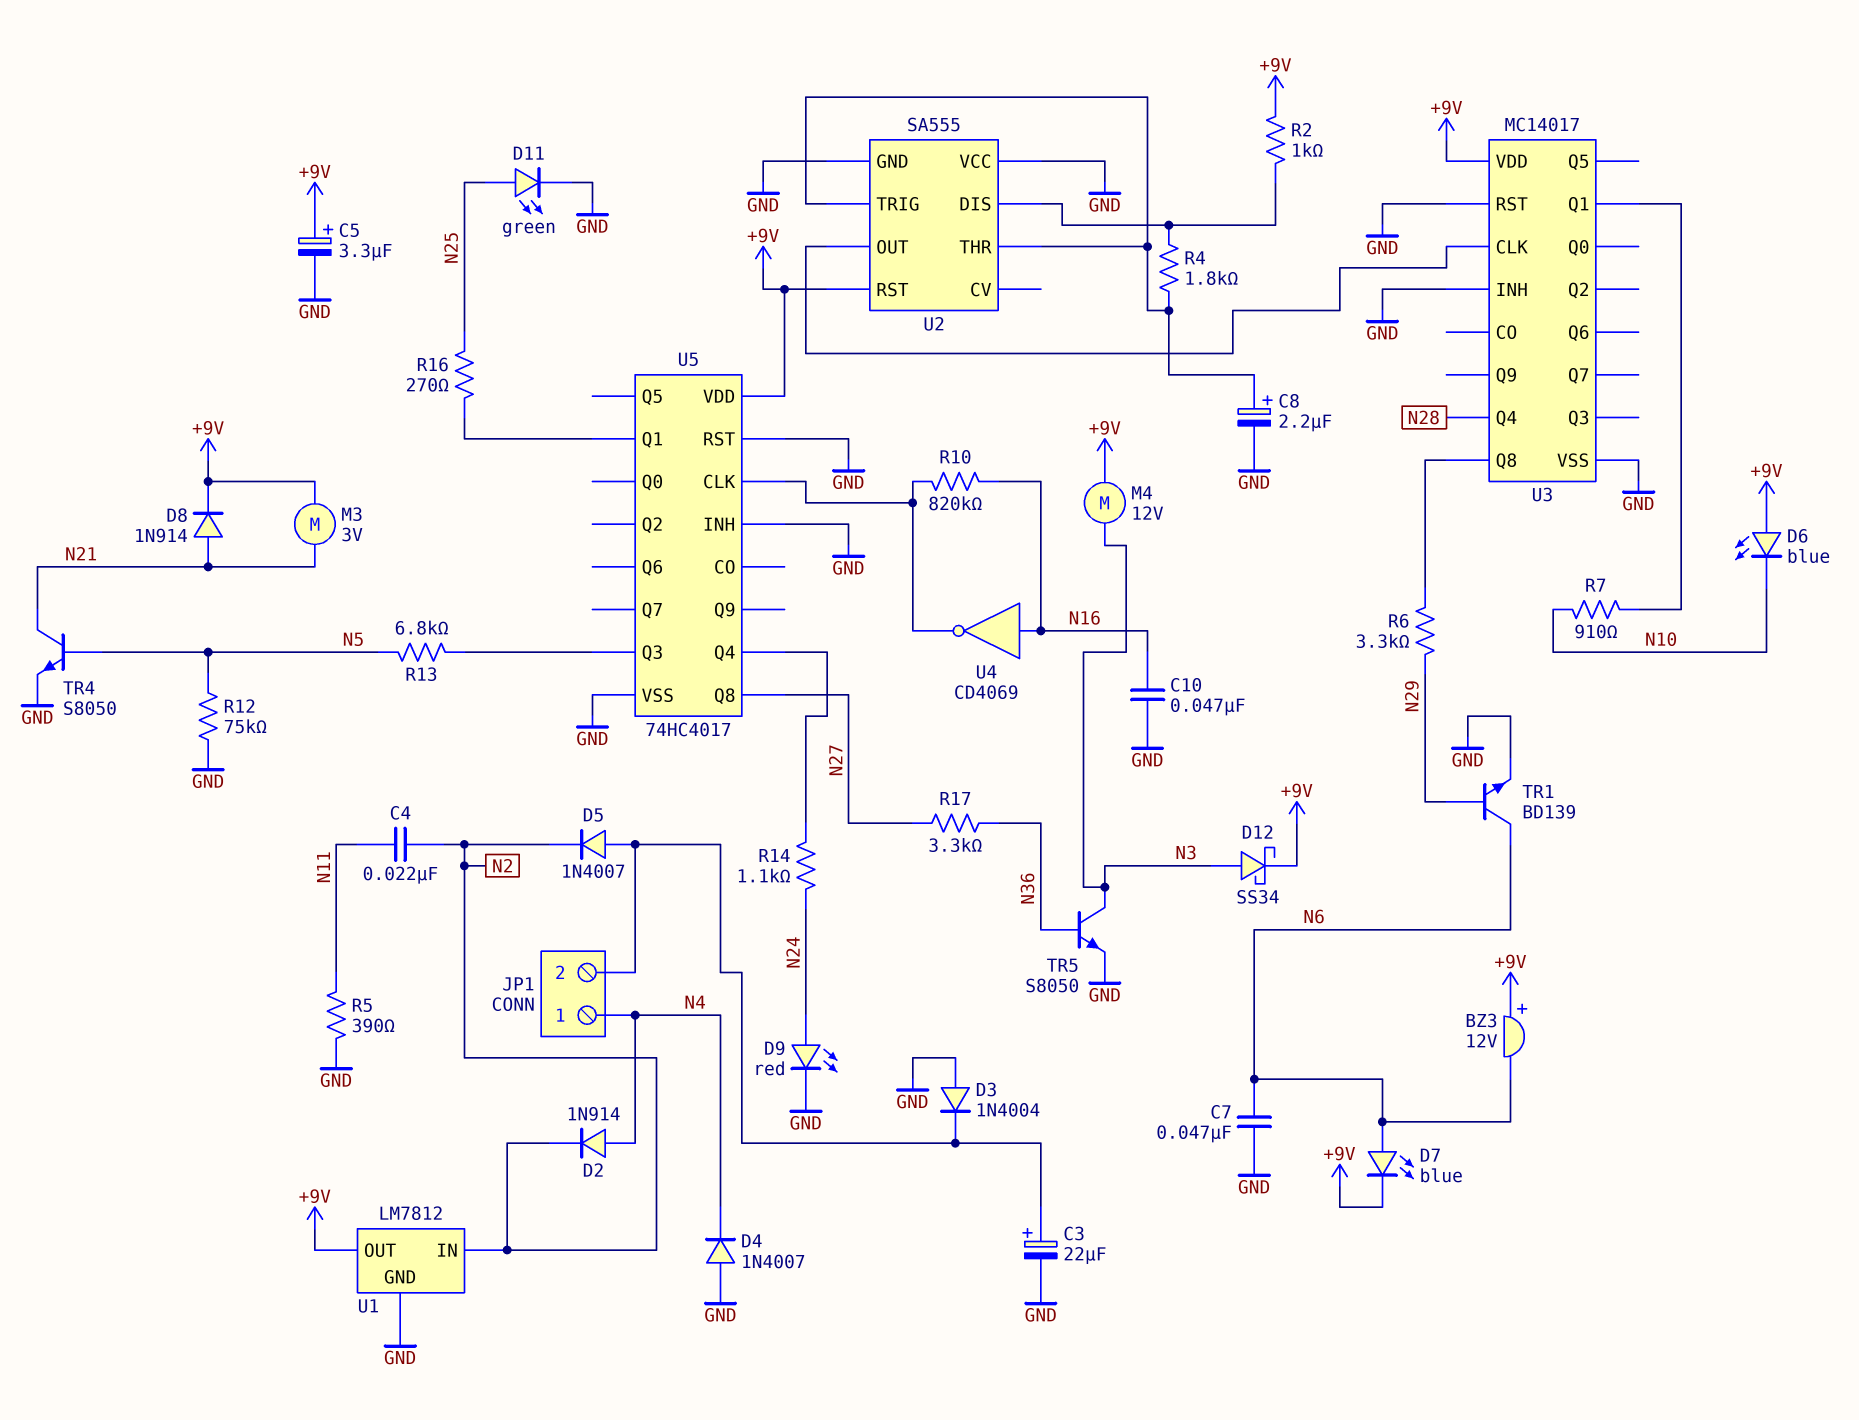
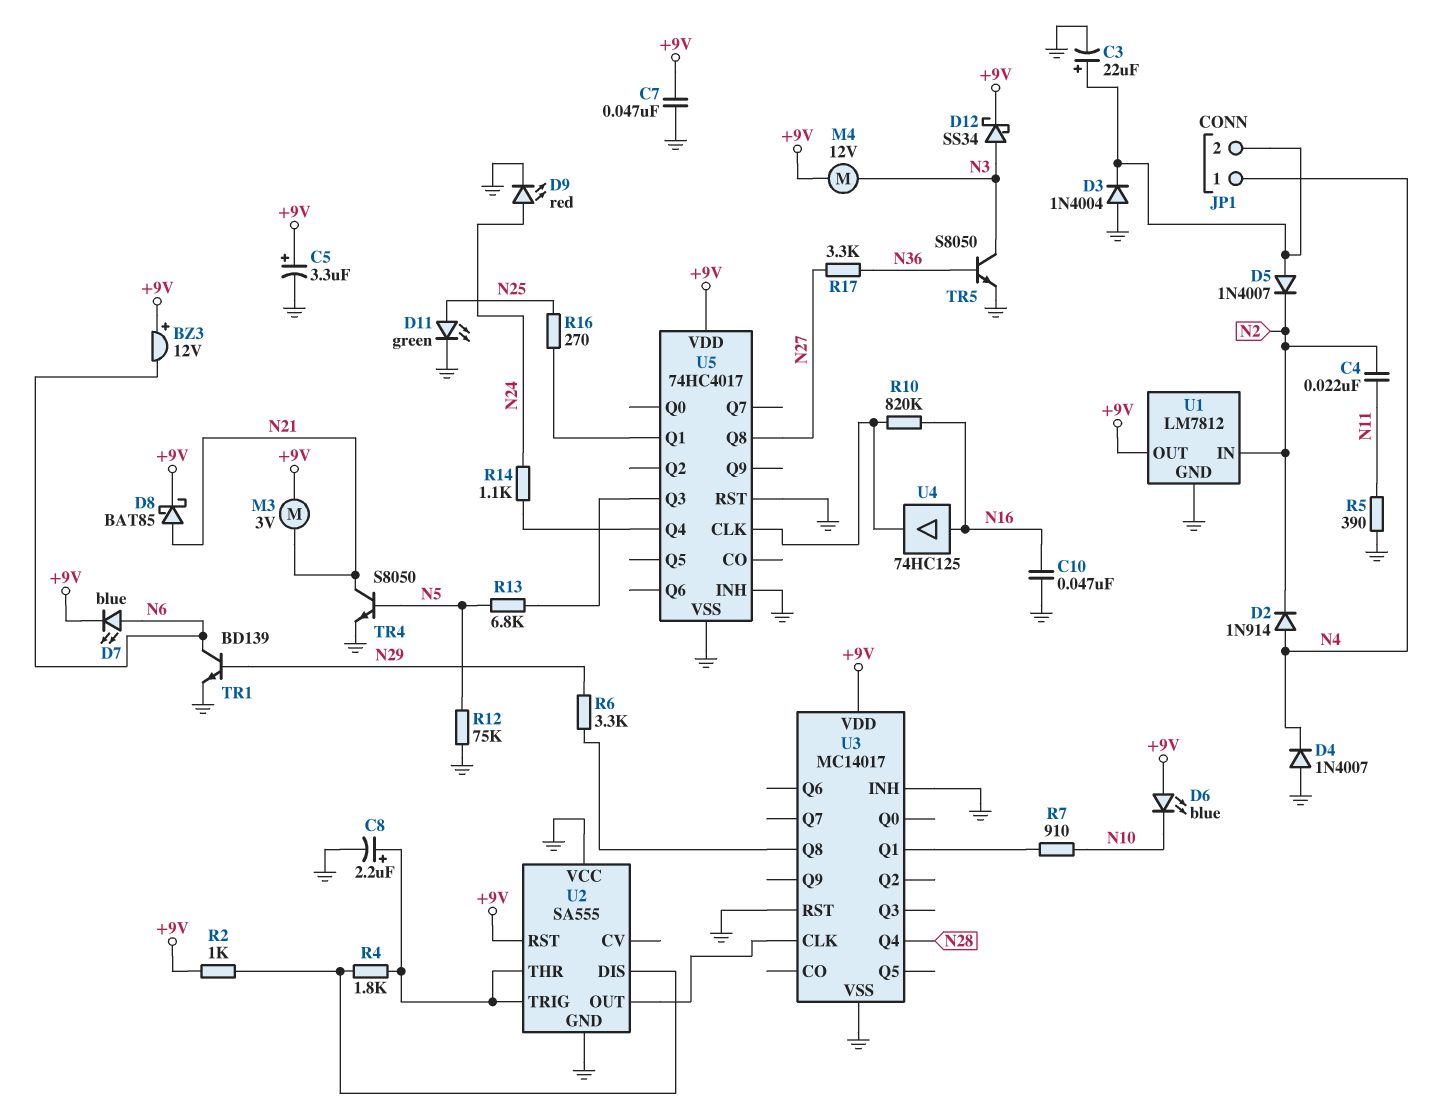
C7: 47nF (GND, N6) -> 47nF (+9V, GND)
D8: diode 1N914 (A N21, K +9V) -> schottky BAT85 (A N21, K +9V)
U4: NOT CD4069 (in N16, out U5/CLK) -> buffer 74HC125 (in N16, out U5/CLK)

